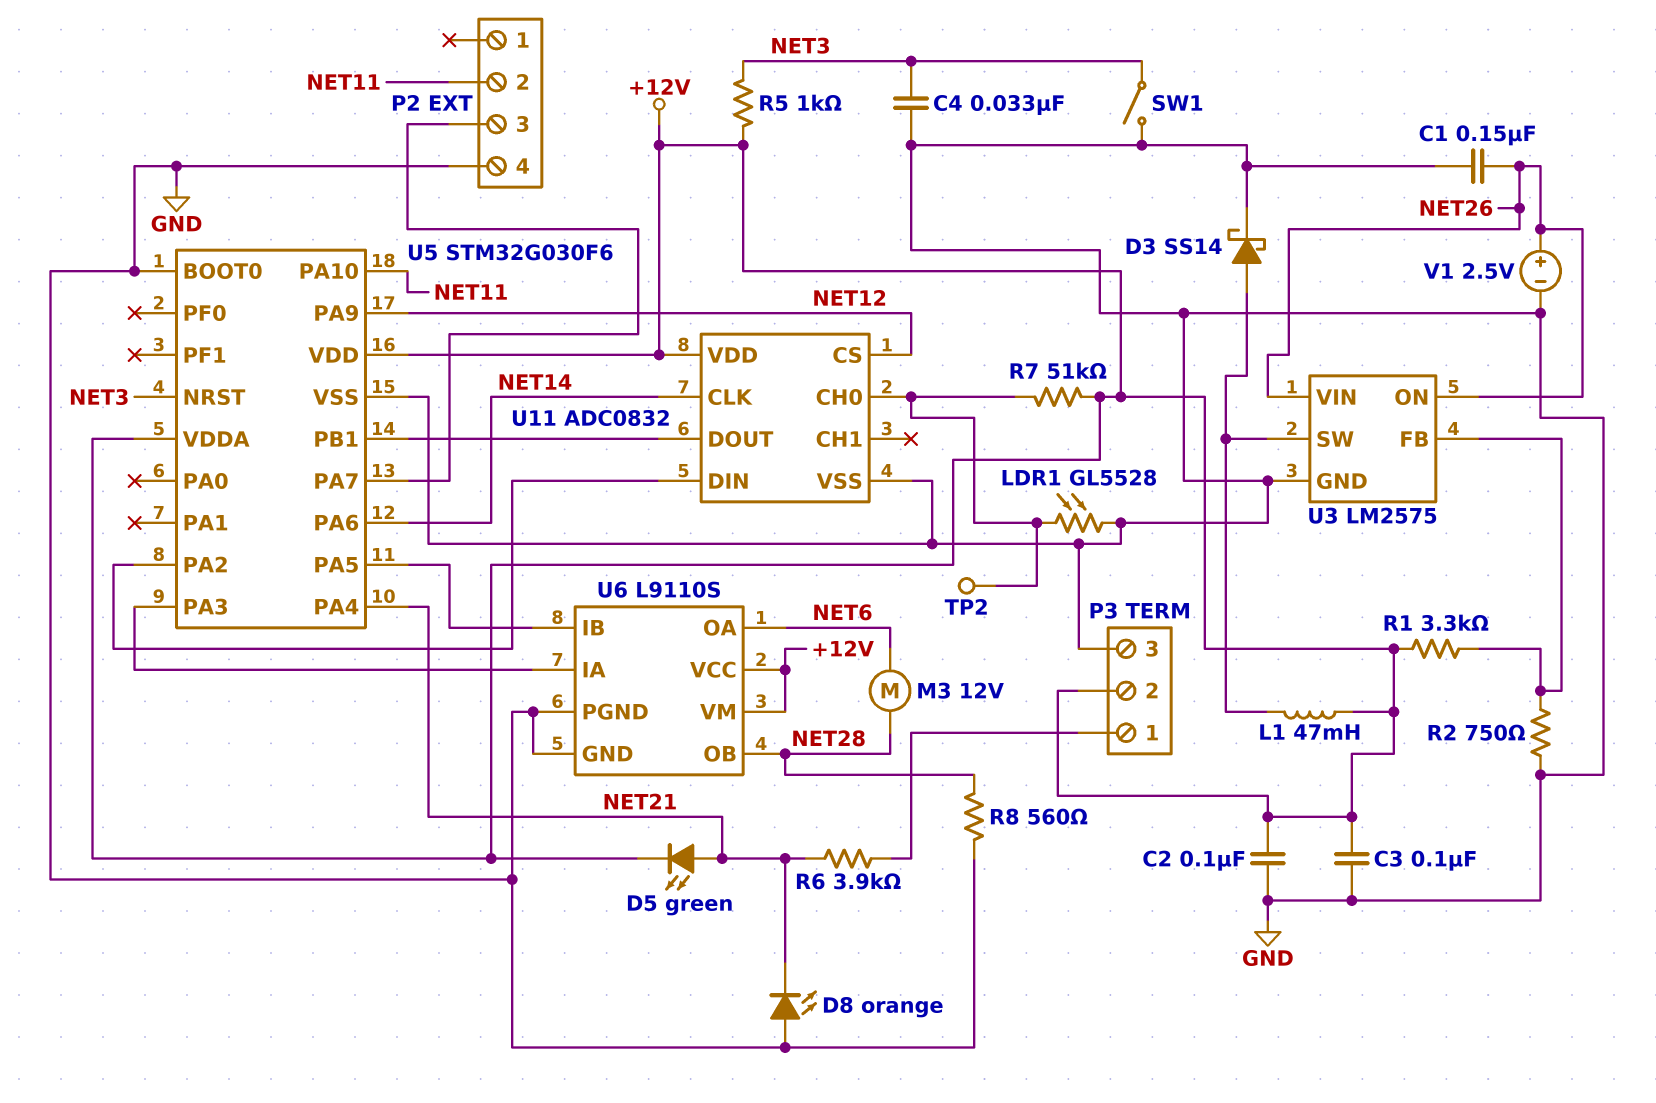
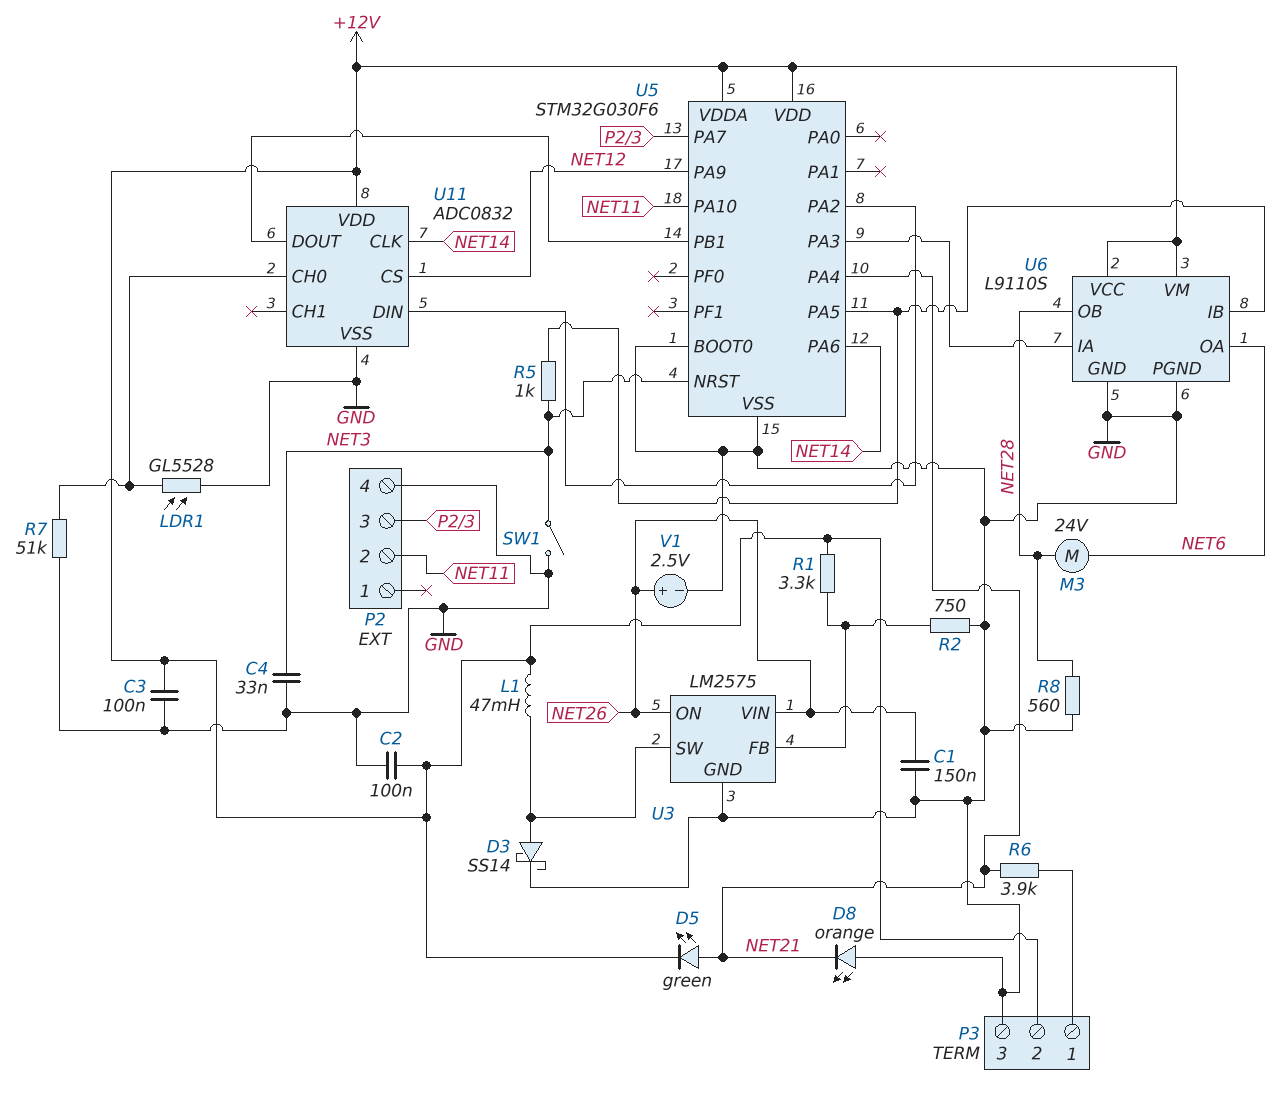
M3: motor 12V (NET6, NET28) -> motor 24V (NET6, NET28)
R5: 1k (+12V, NET3) -> 1k (NET3, U5/PA5)
R7: 51k (+12V, U11/CH0) -> 51k (GND, U11/CH0)
TP2: test point (U11/CH0) -> none

